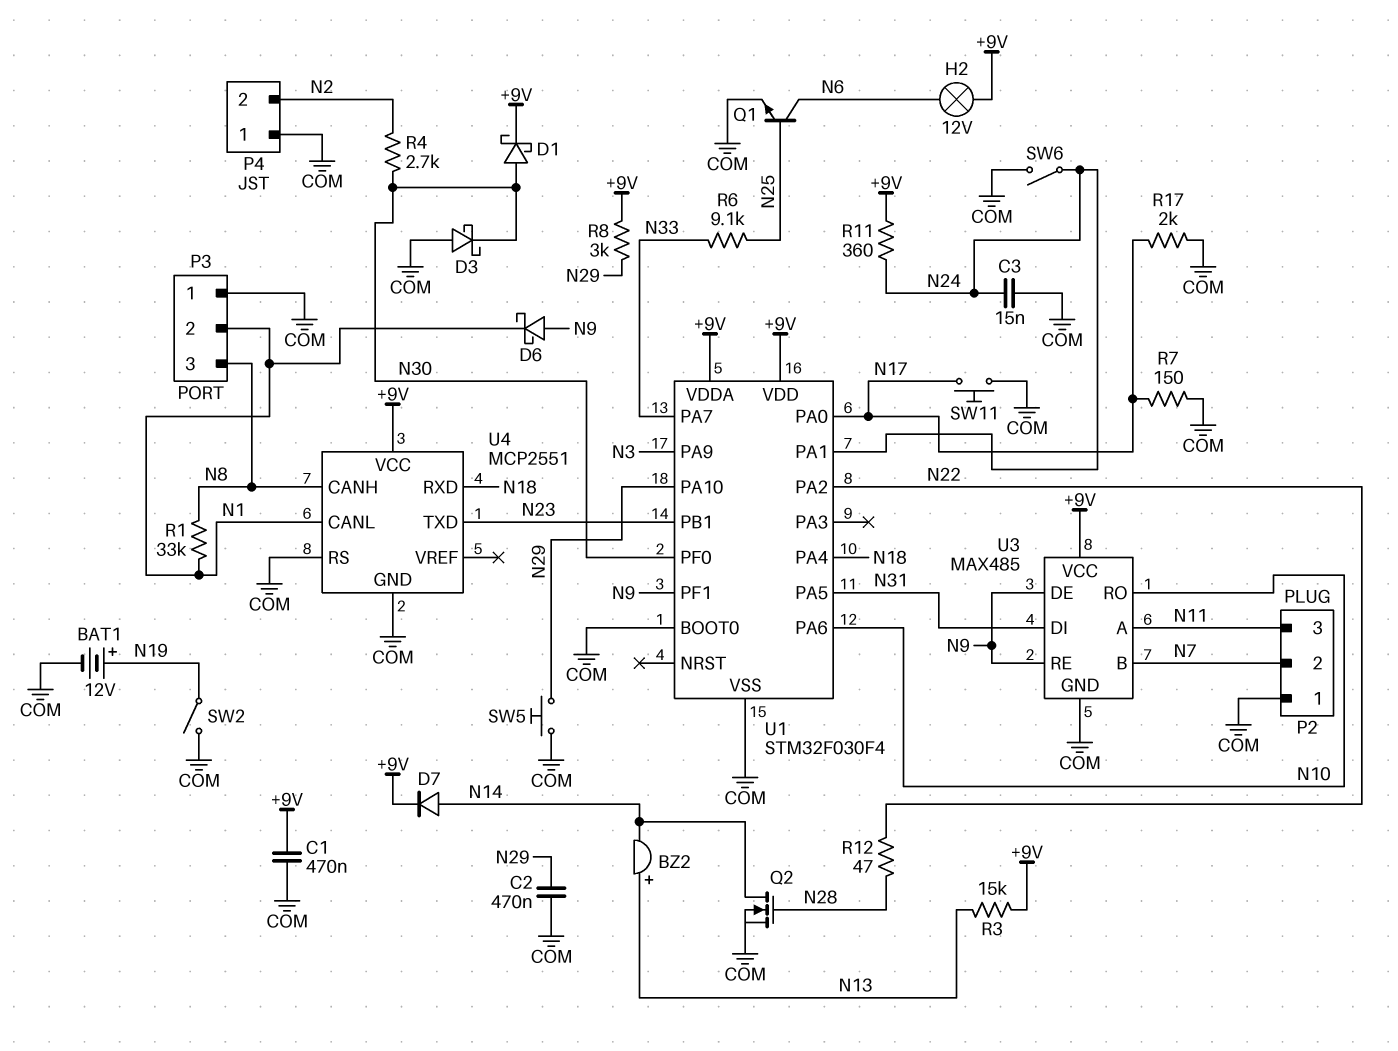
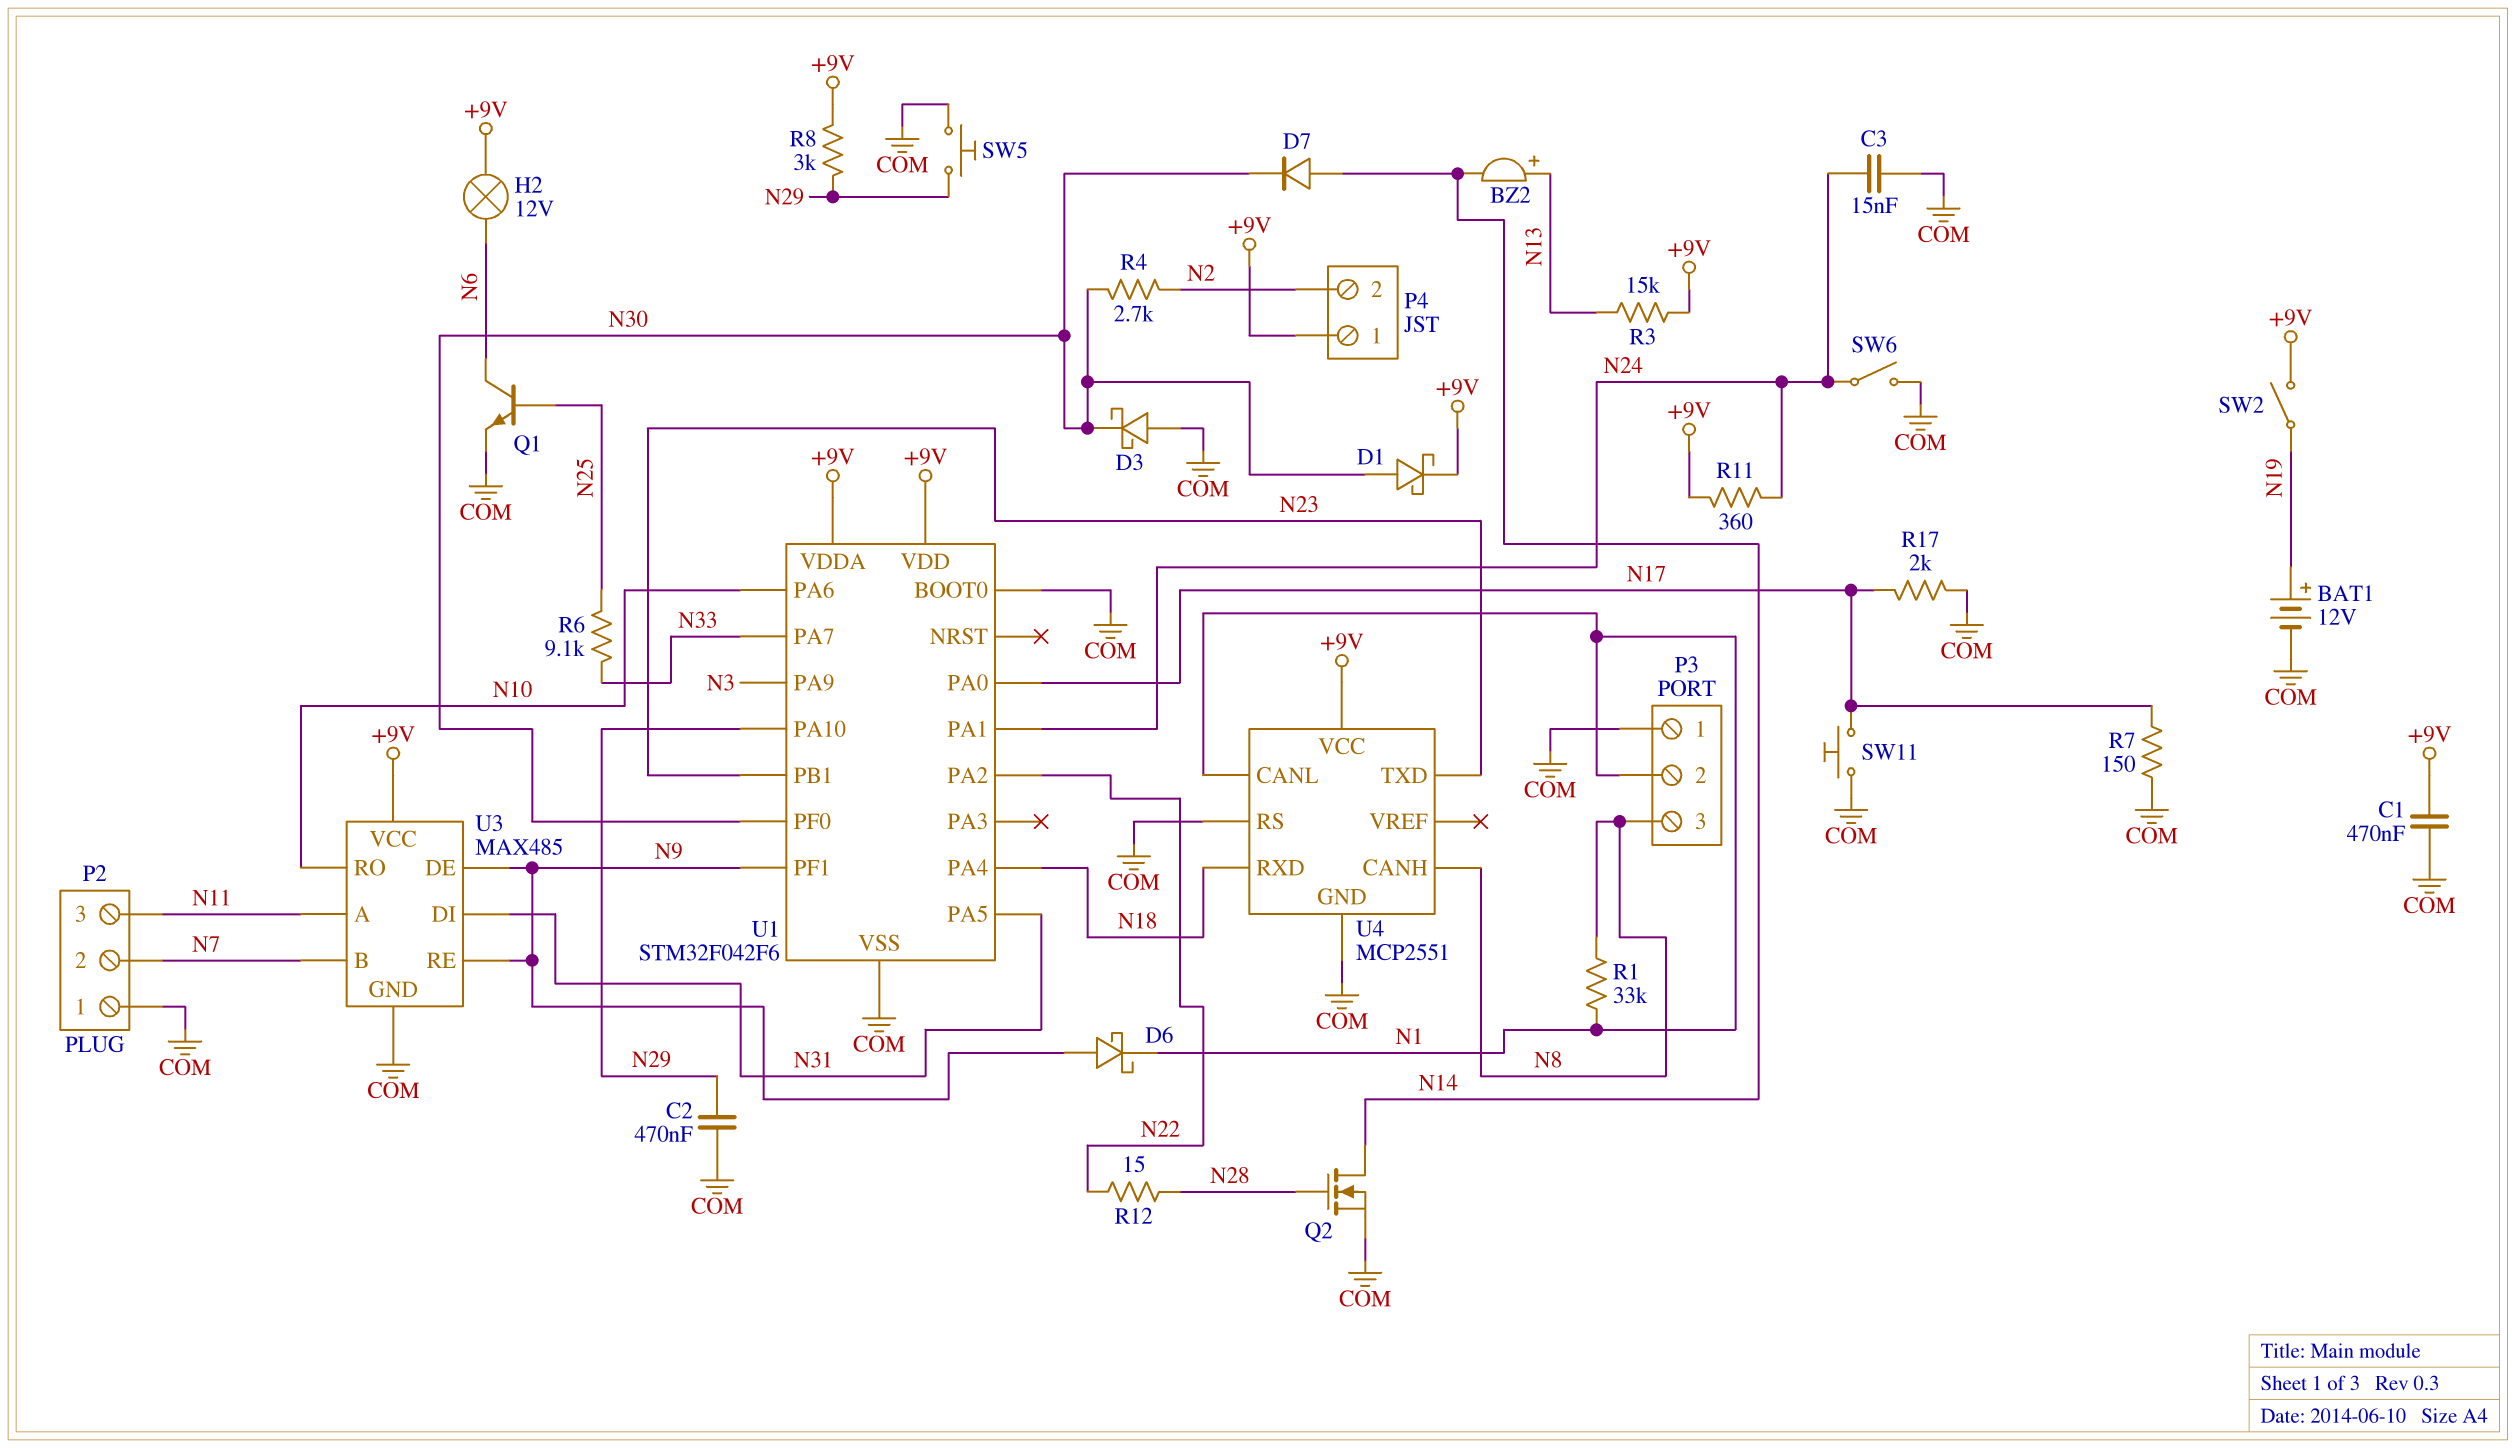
D7: diode (A N14, K +9V) -> diode (A N14, K N30)
P4 pin 1: COM -> +9V
R12: 47 (N22, N28) -> 15 (N22, N28)
SW2: switch (COM, N19) -> switch (+9V, N19)
U1: STM32F030F4 -> STM32F042F6

